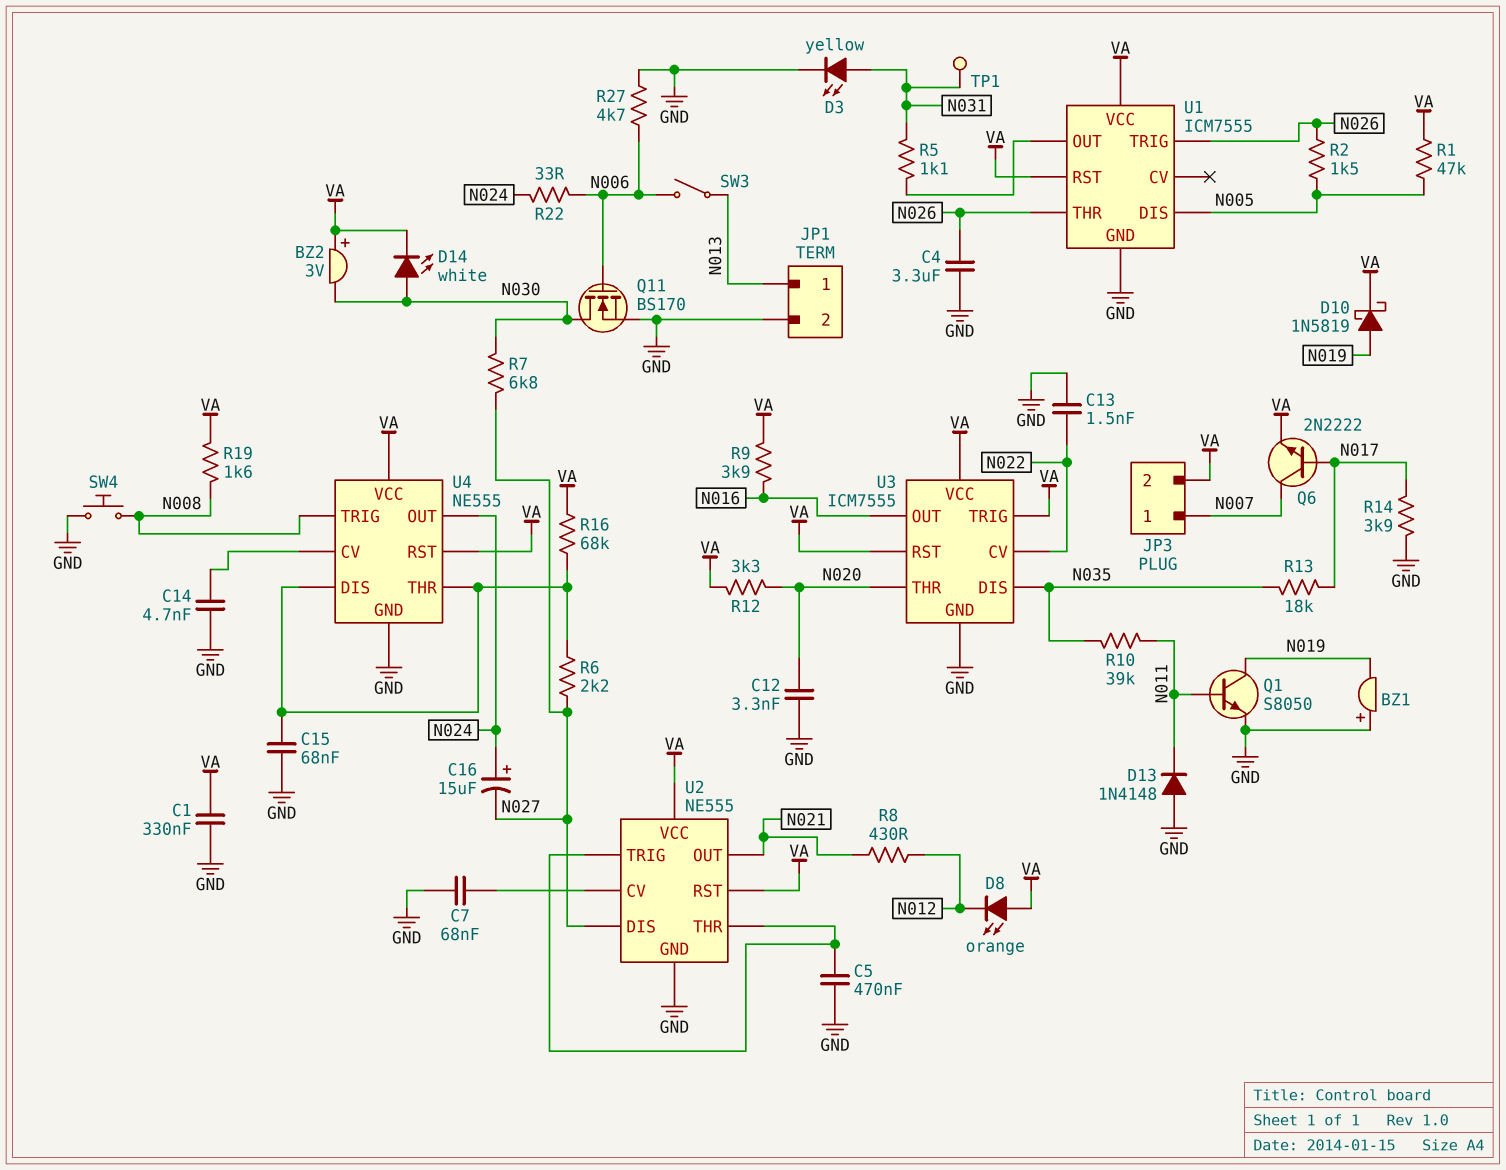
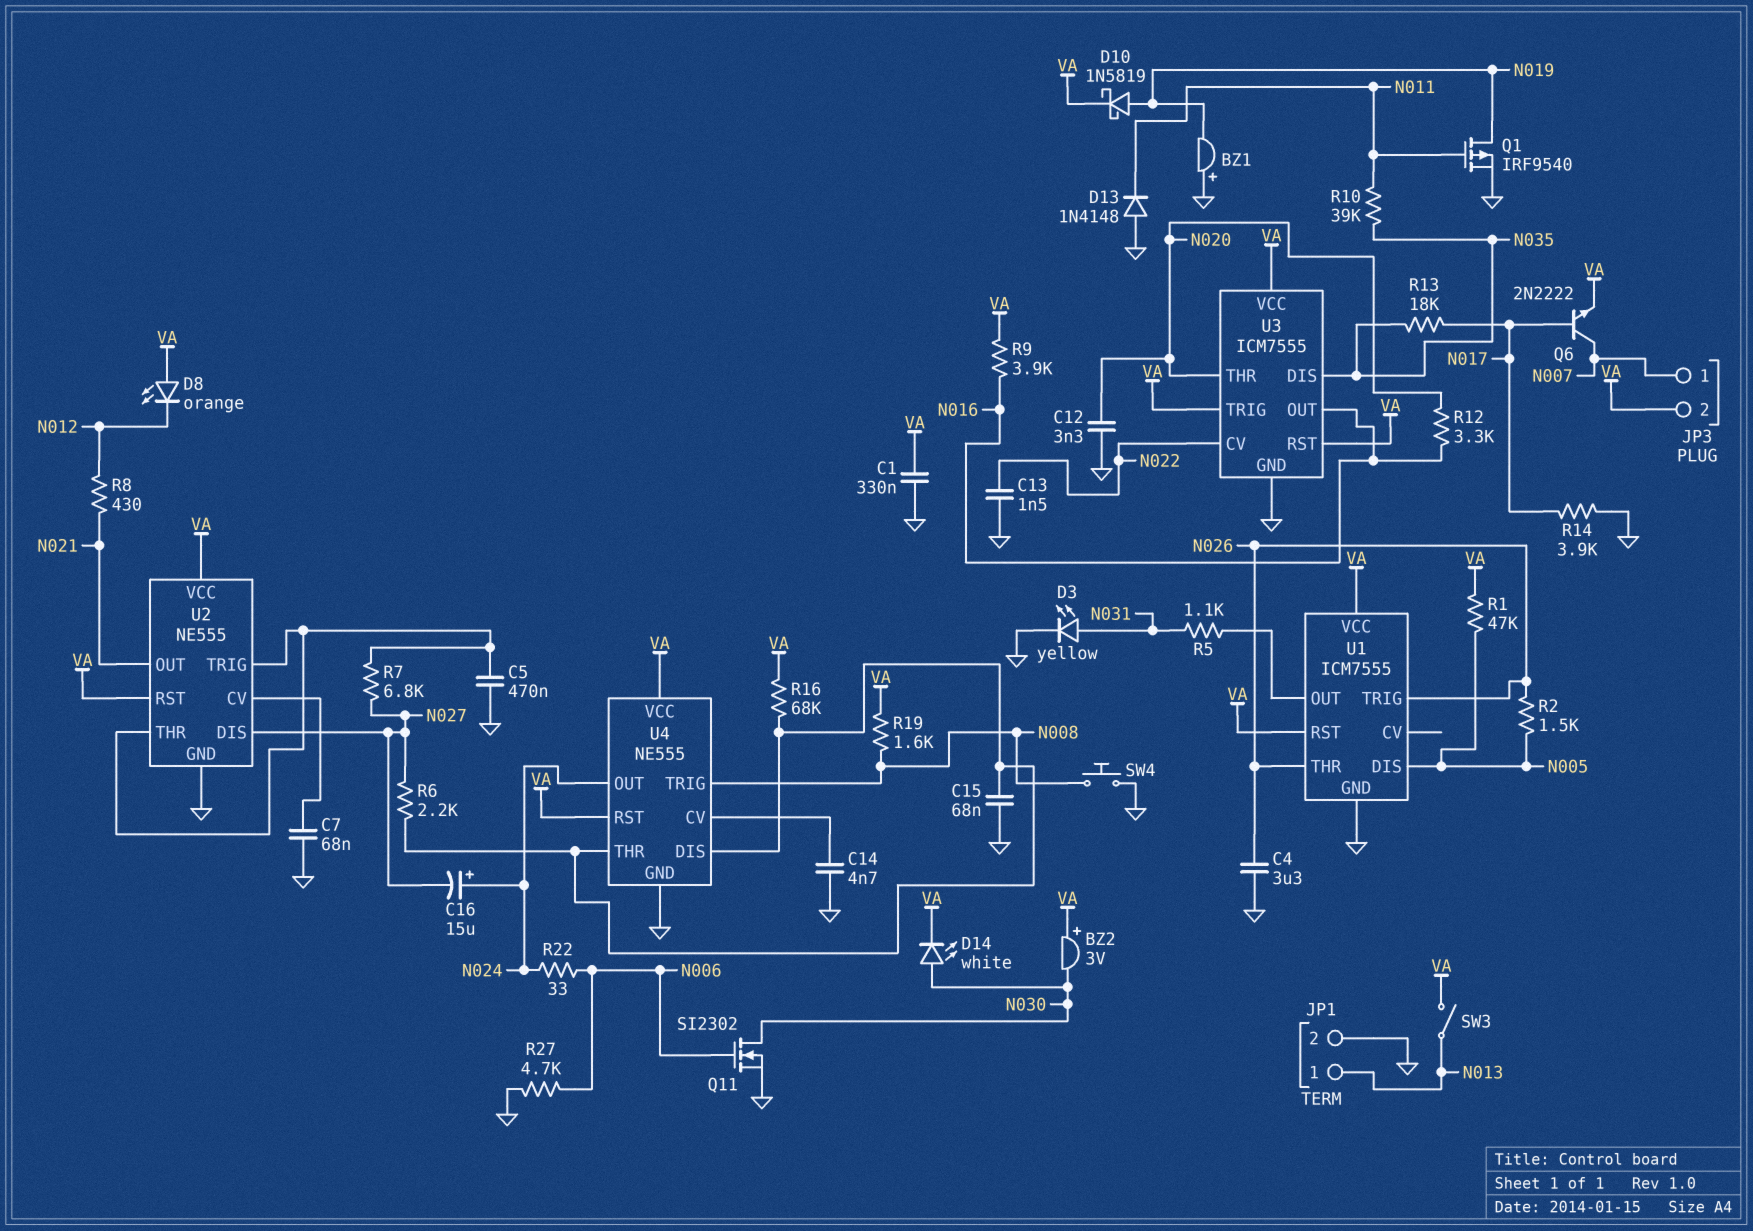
Q1: NPN S8050 (B N011, C N019, E GND) -> PMOS IRF9540 (G N011, D N019, S GND)
Q11: NMOS BS170 (G N006, D N030, S GND) -> NMOS SI2302 (G N006, D N030, S GND)
R7: 6.8k (N027, N030) -> 6.8k (N027, U2/THR)
R12: 3.3k (N020, VA) -> 3.3k (N016, N020)
SW3: switch (N006, N013) -> switch (N013, VA)
TP1: test point (N031) -> none

